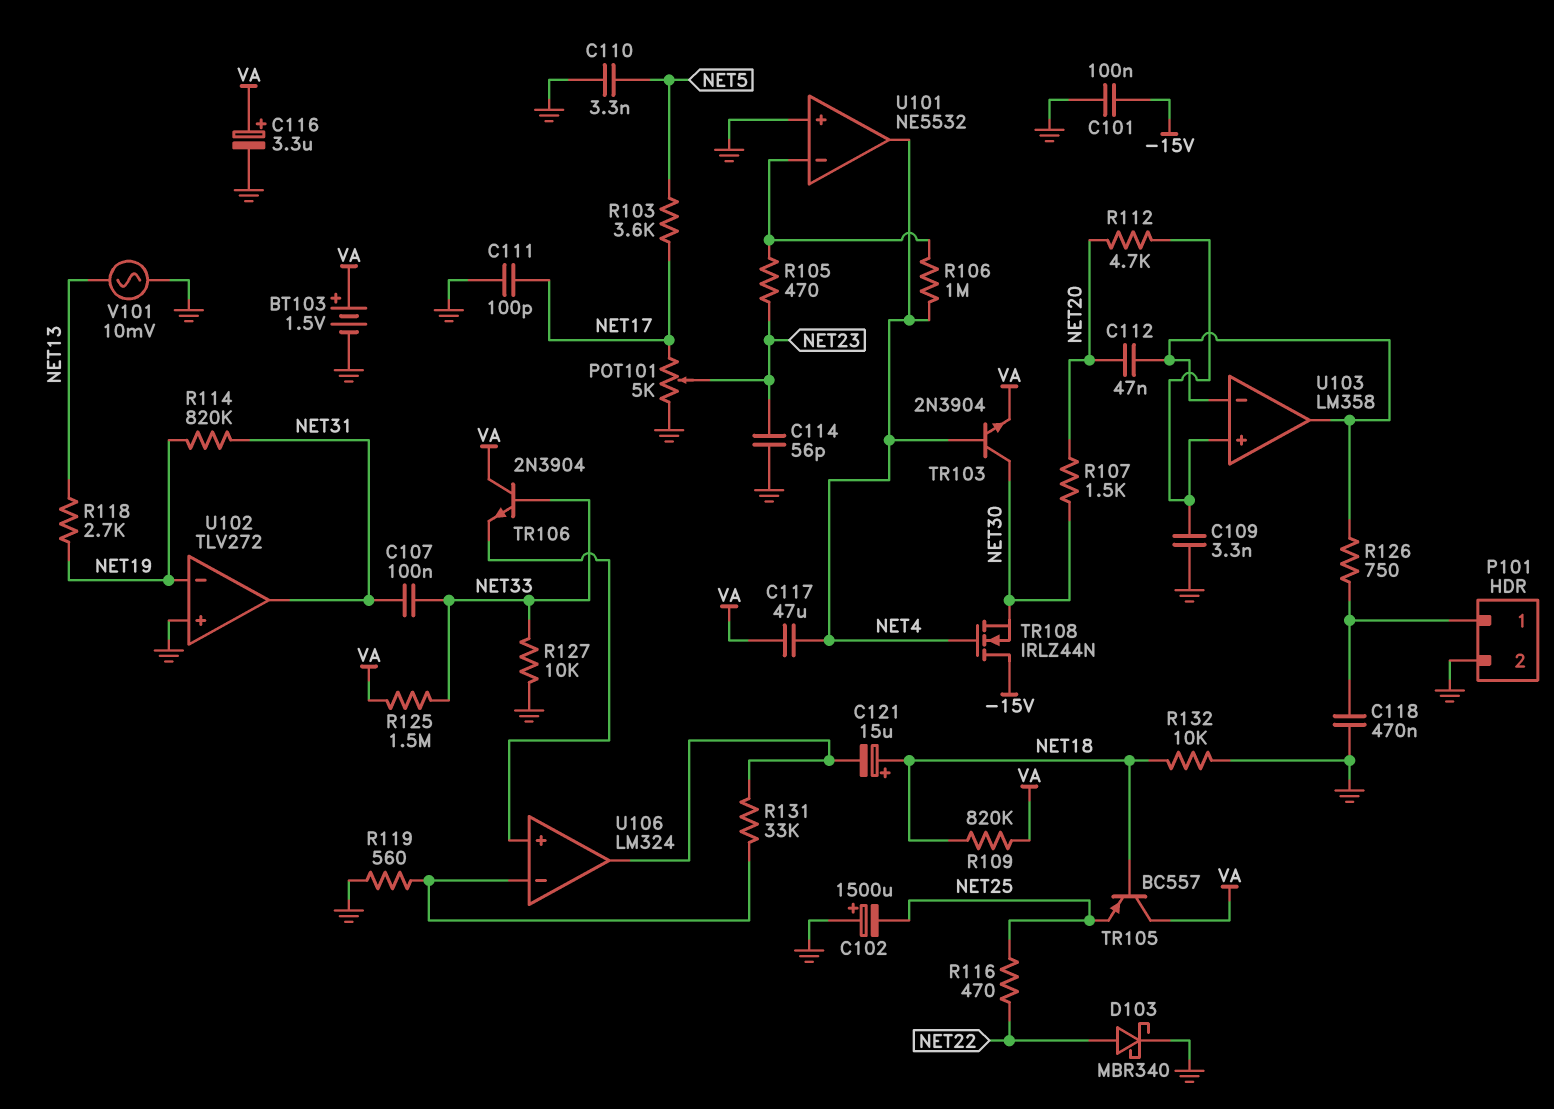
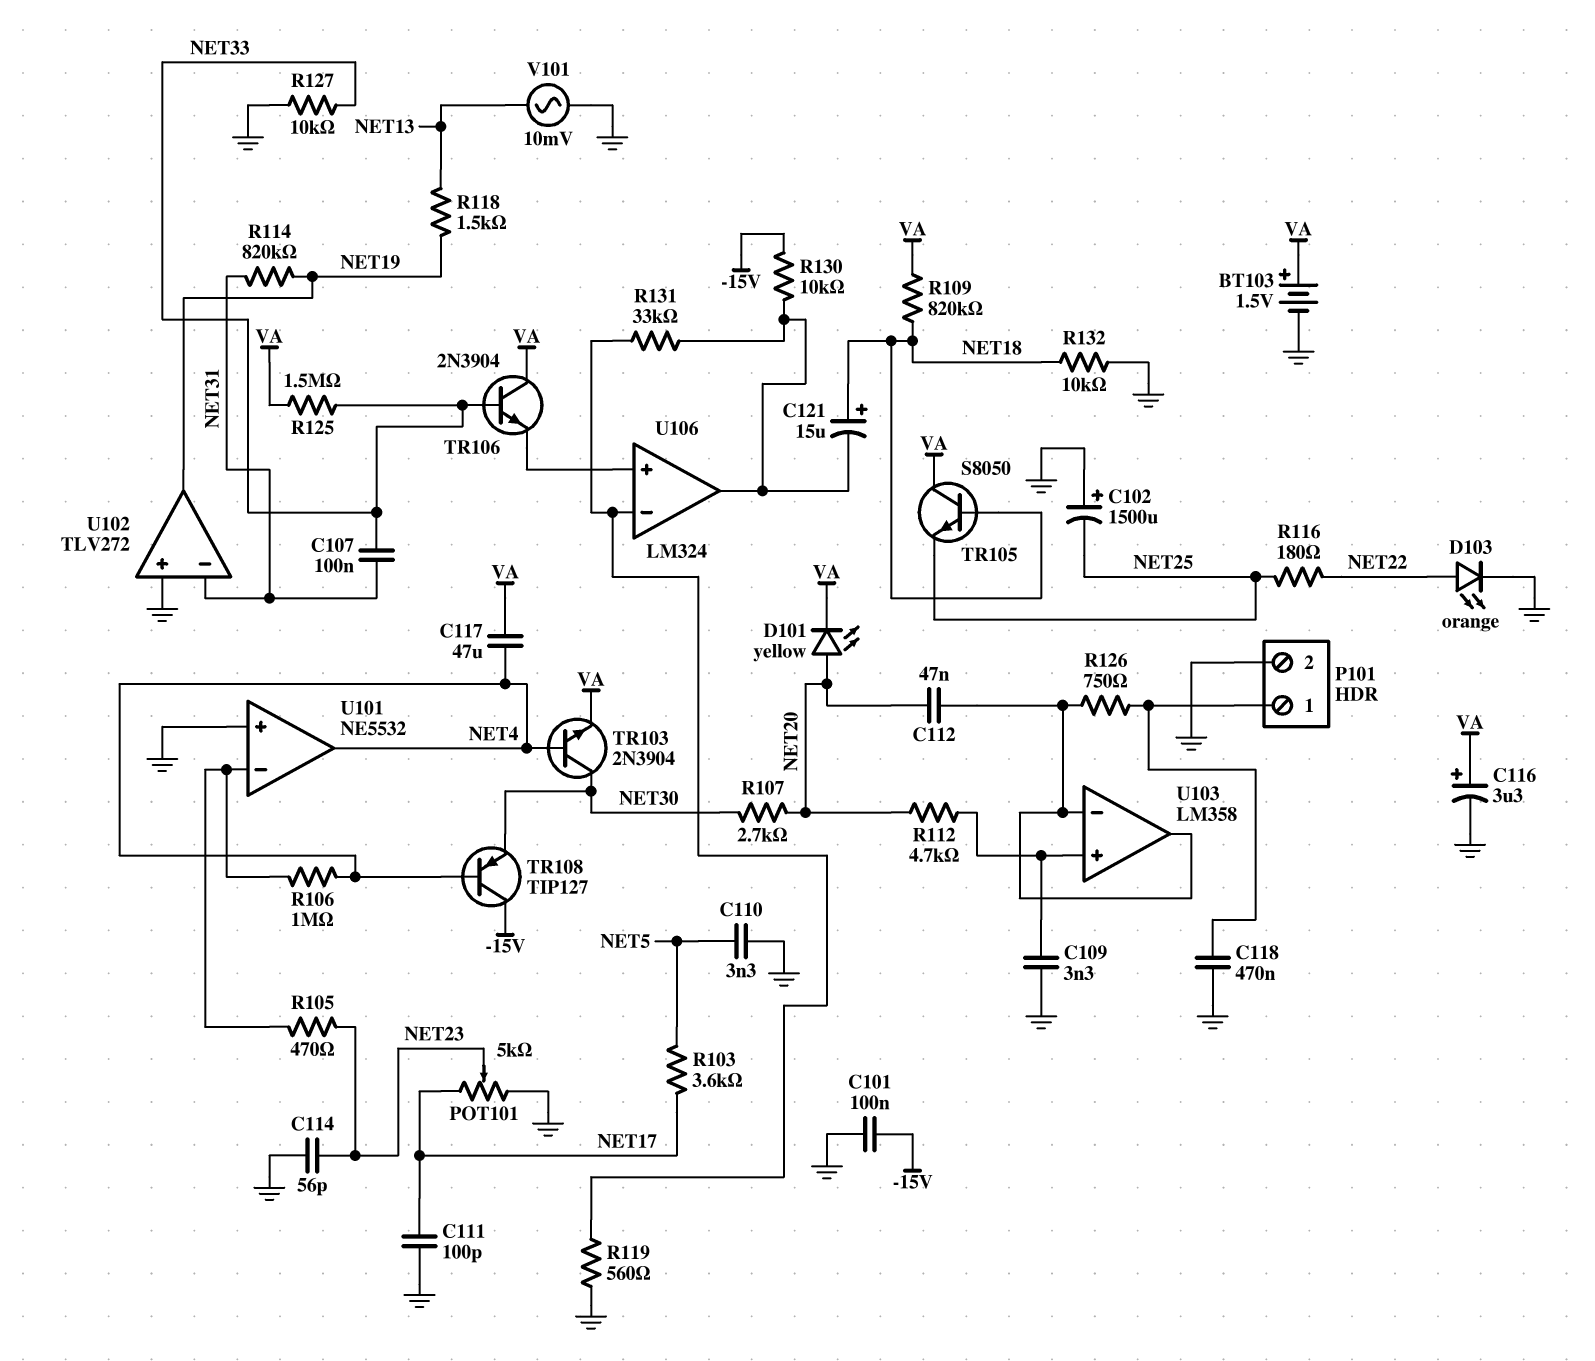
D101: none -> LED yellow (A NET20, K VA)
D103: schottky MBR340 (A NET22, K GND) -> LED orange (A NET22, K GND)
R107: 1.5k (NET20, NET30) -> 2.7k (NET20, NET30)
R116: 470 (NET22, NET25) -> 180 (NET22, NET25)
R118: 2.7k (NET13, NET19) -> 1.5k (NET13, NET19)
R130: none -> 10k (-15V, U106/out)
TR105: PNP BC557 (B NET18, C VA, E NET25) -> NPN S8050 (B NET18, C VA, E NET25)
TR108: NMOS IRLZ44N (G NET4, D -15V, S NET30) -> PNP TIP127 (B NET4, C -15V, E NET30)
U102 pin in-: NET19 -> NET31
U102 pin out: NET31 -> NET19

